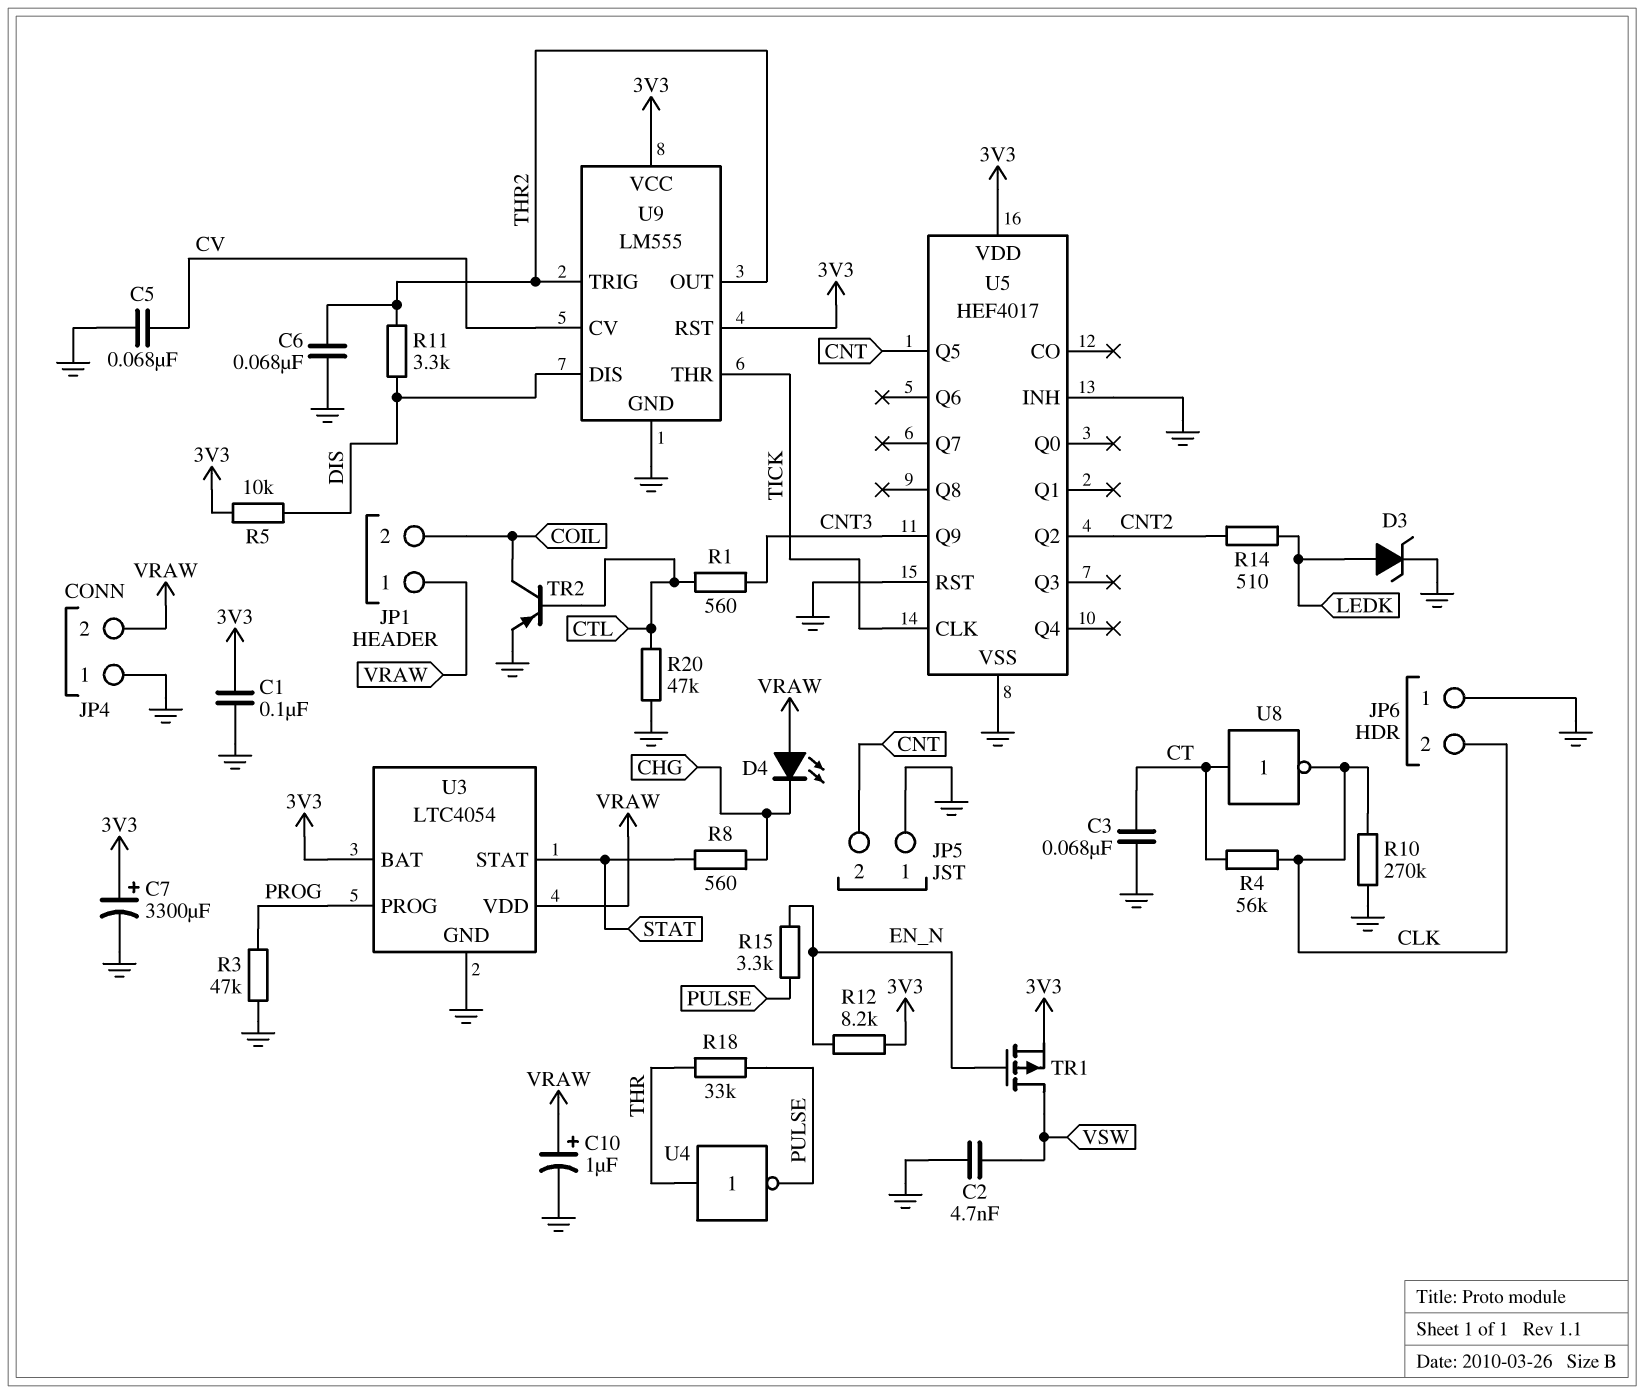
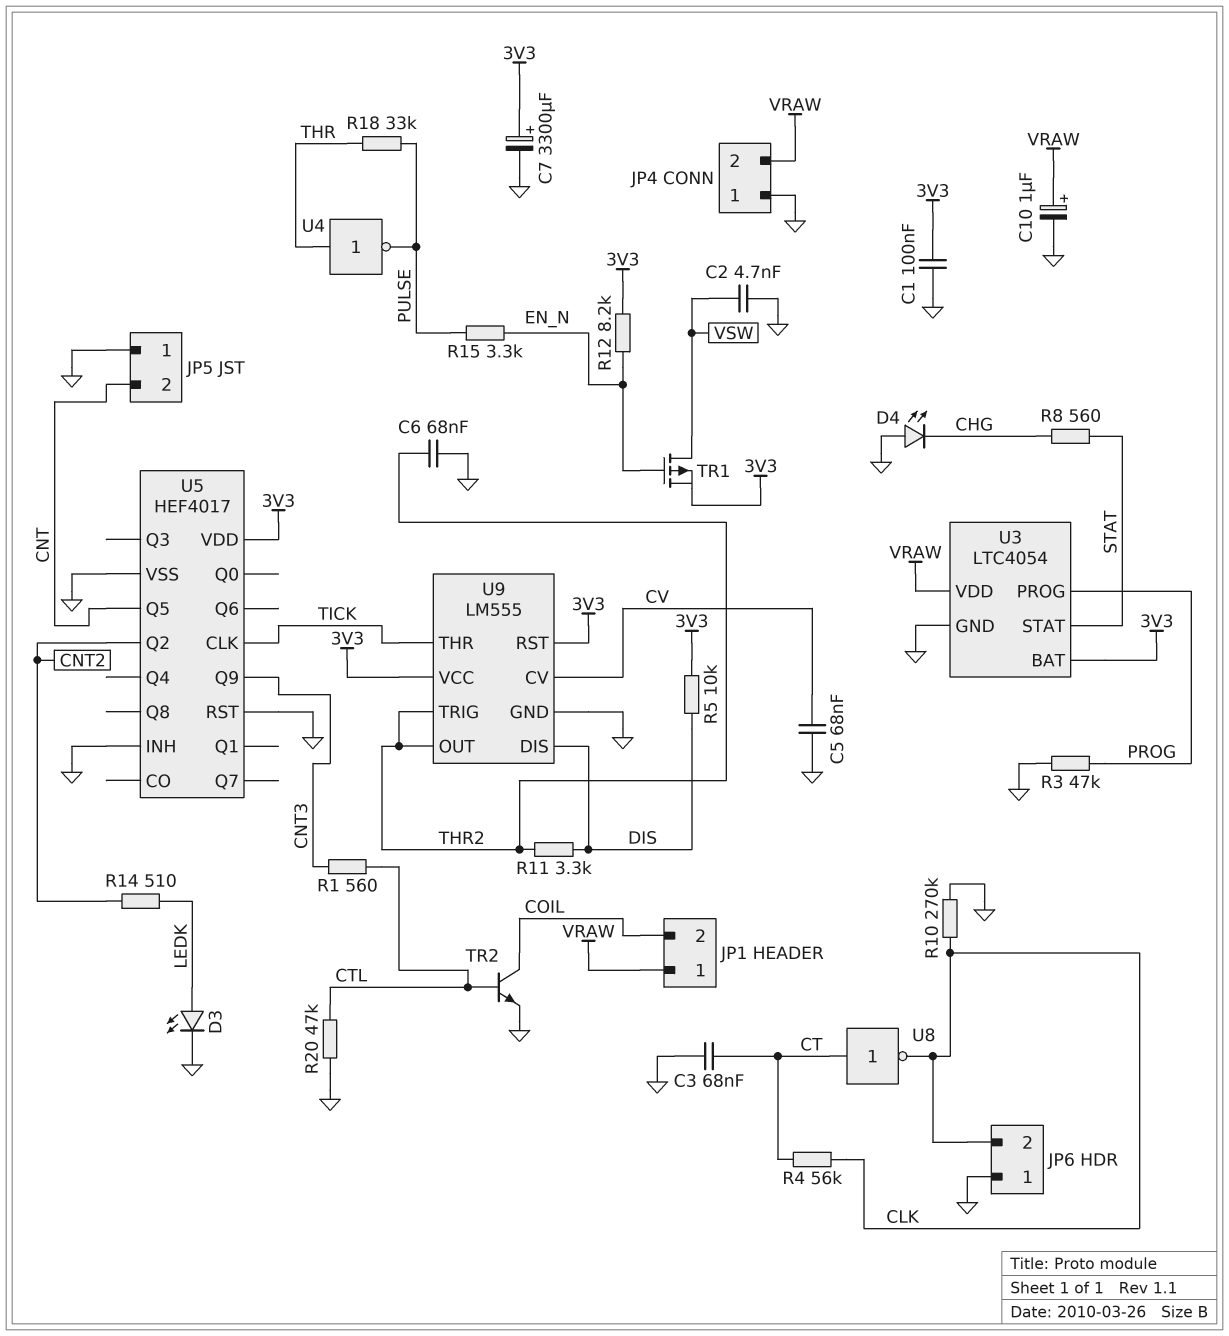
D3: zener (A LEDK, K GND) -> LED (A LEDK, K GND)
D4: LED (A VRAW, K CHG) -> LED (A GND, K CHG)
TR2: PNP (B CTL, C COIL, E GND) -> NPN (B CTL, C COIL, E GND)

